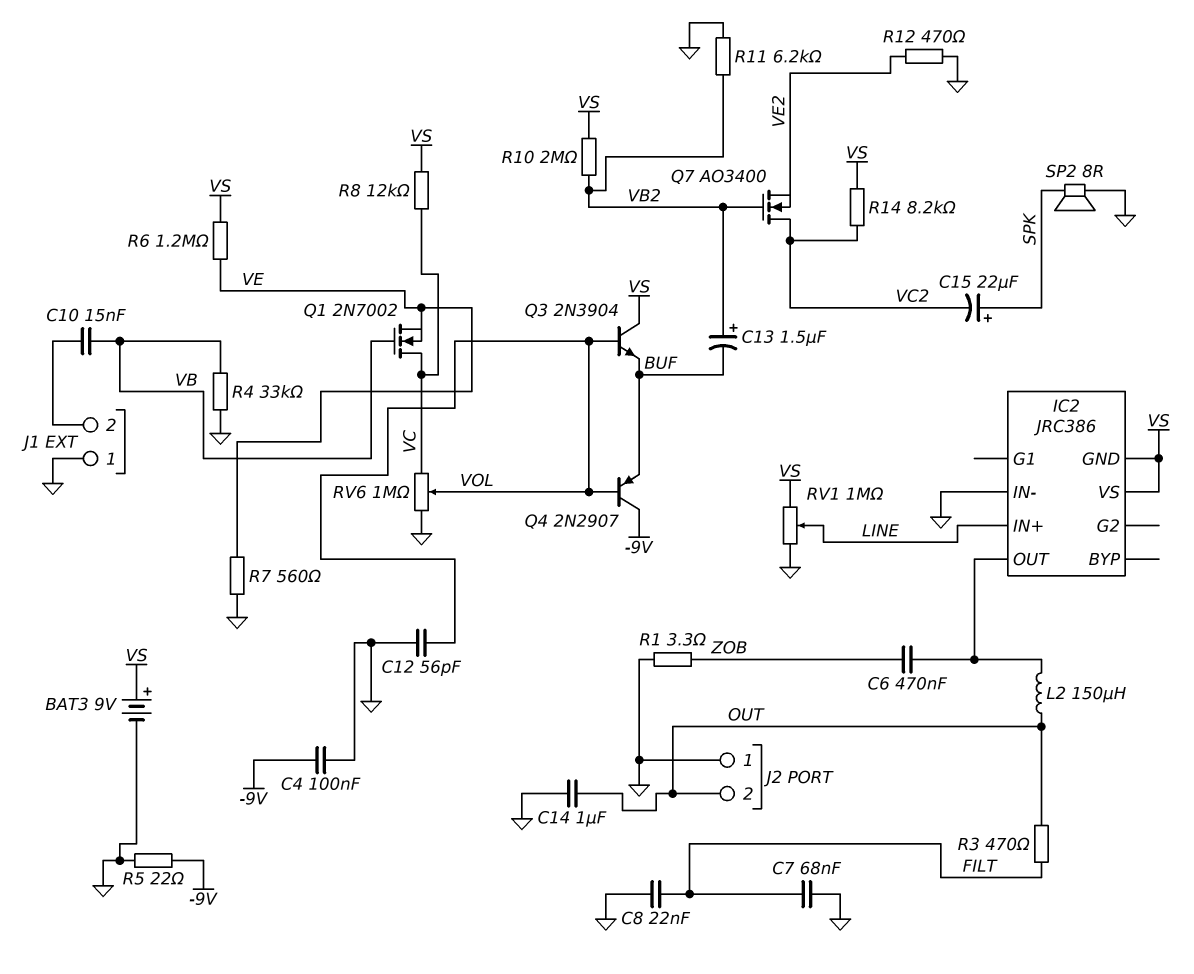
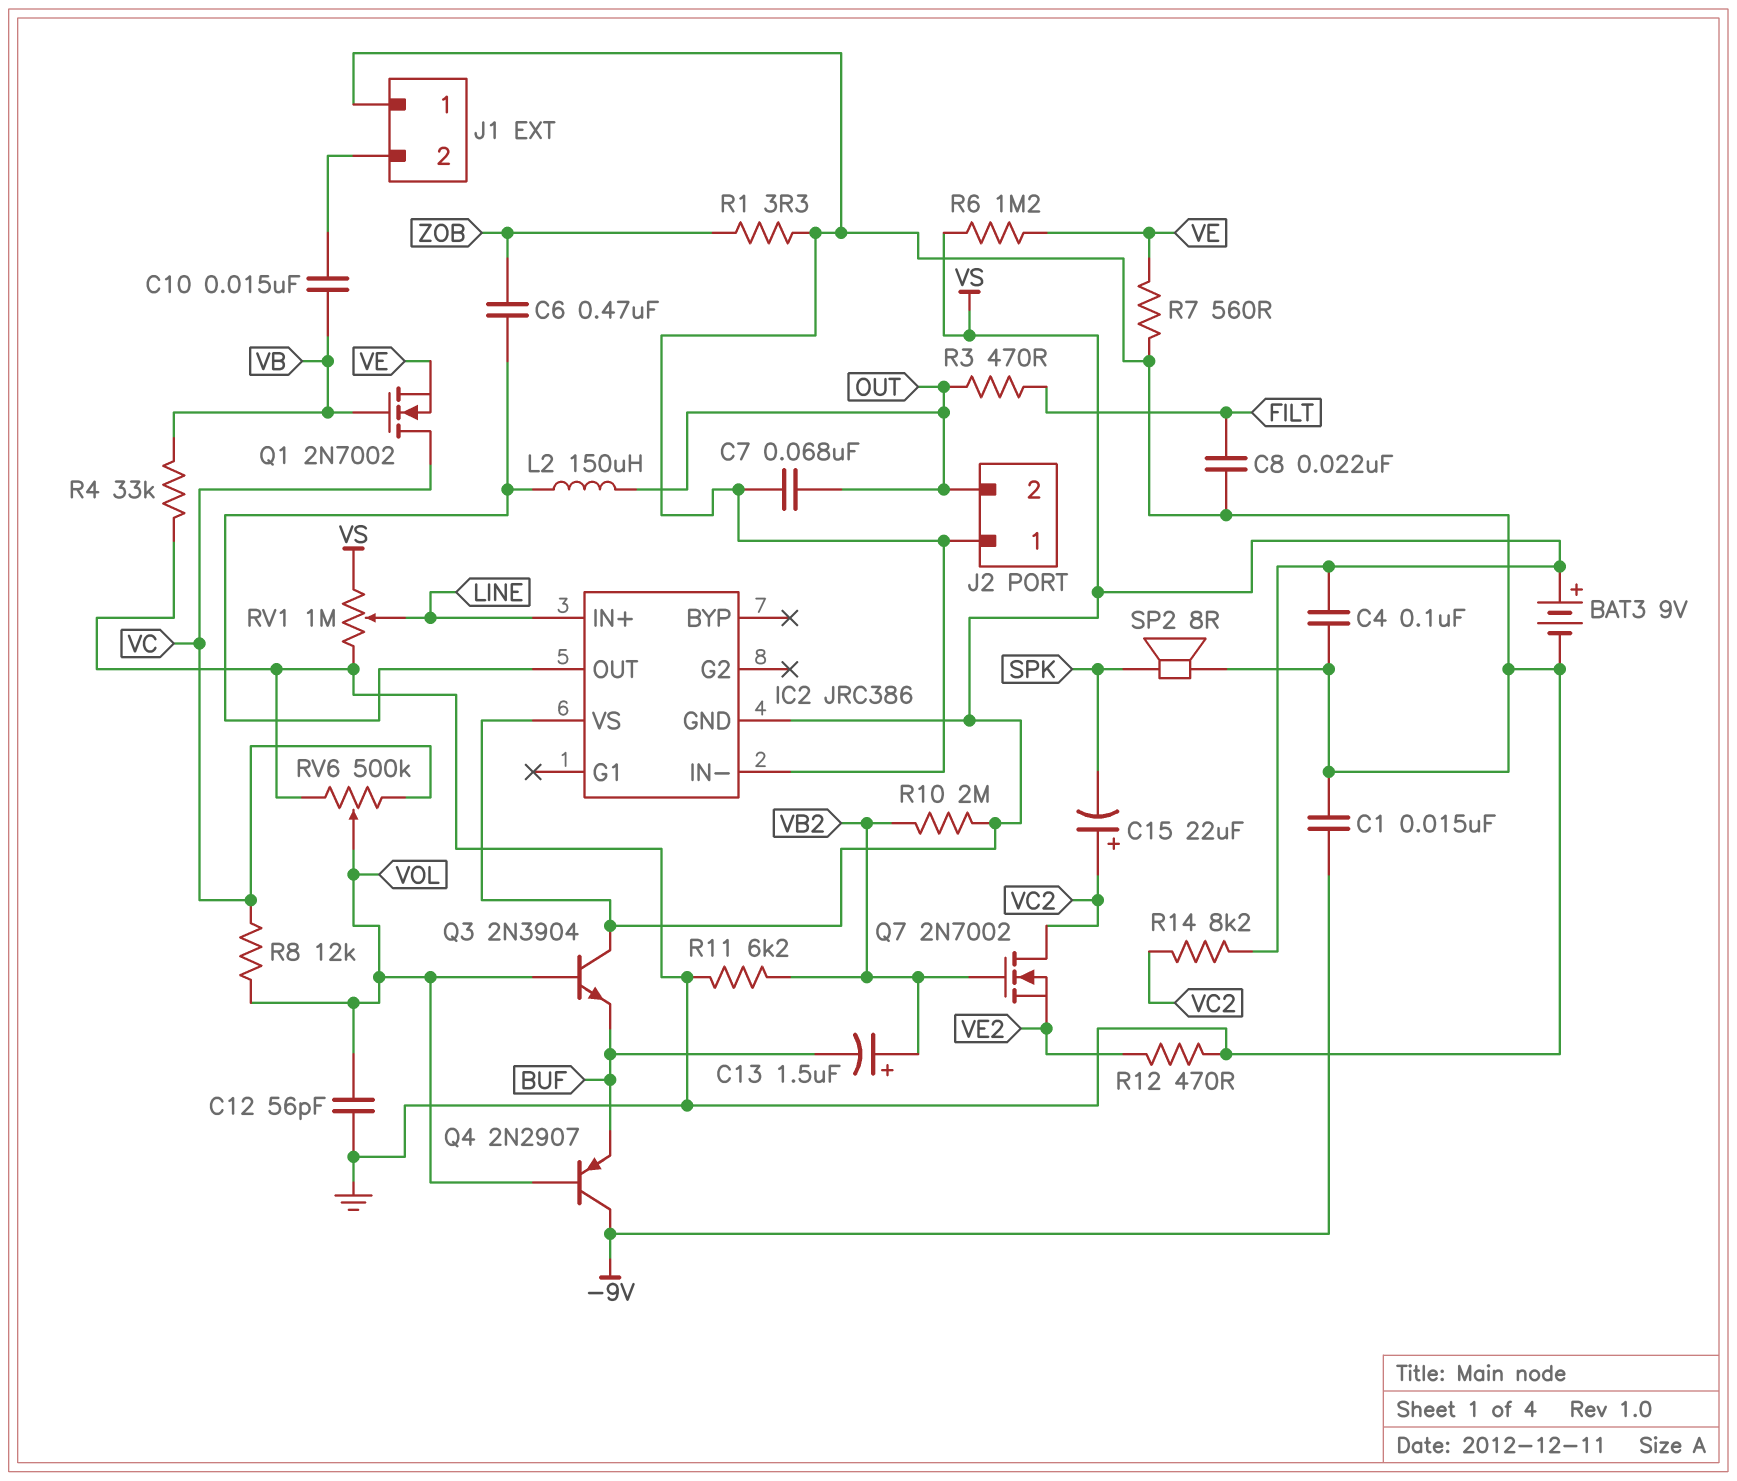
C1: none -> 15nF (-9V, GND)
C4: 100nF (-9V, GND) -> 100nF (GND, VS)
C7: 68nF (FILT, GND) -> 68nF (GND, OUT)
C14: 1uF (GND, OUT) -> none
C15: 22uF (plus SPK, minus VC2) -> 22uF (plus VC2, minus SPK)
Q7: NMOS AO3400 (G VB2, D VC2, S VE2) -> NMOS 2N7002 (G VB2, D VC2, S VE2)
R5: 22 (-9V, GND) -> none
R8: 12k (VC, VS) -> 12k (VC, VOL)
RV6: 1M (GND, VC, wiper VOL) -> 500k (GND, VC, wiper VOL)

